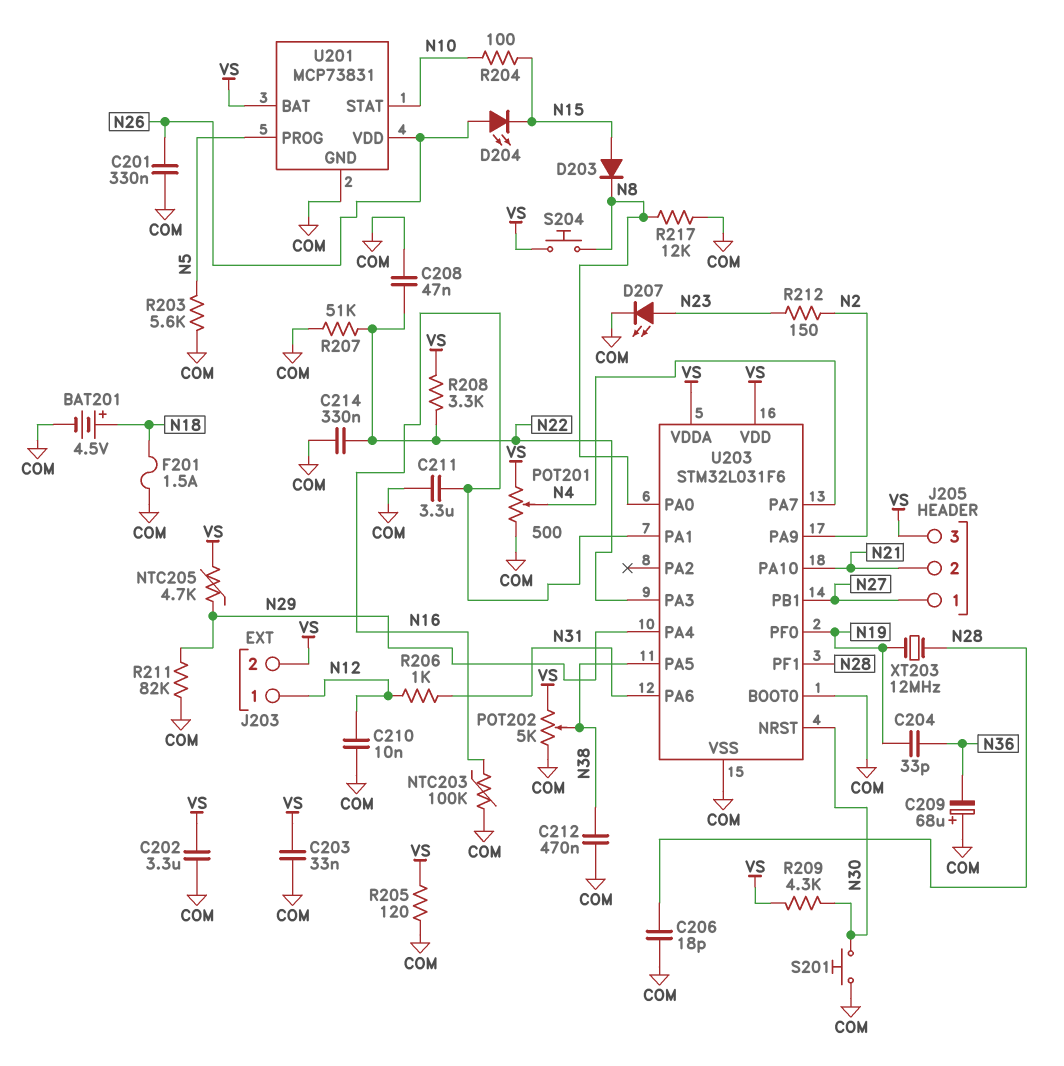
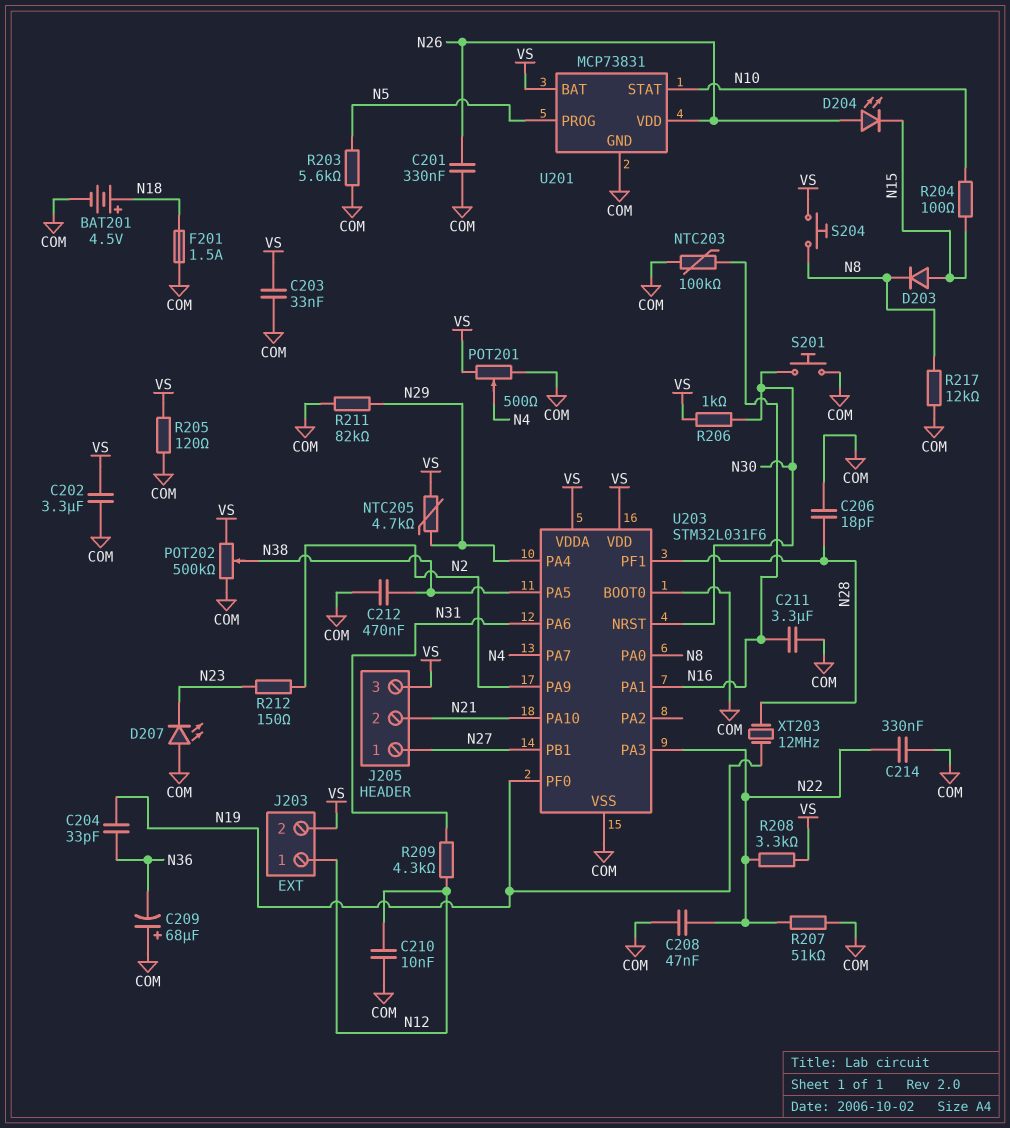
D207: LED (A N23, K COM) -> LED (A COM, K N23)
POT202: 5k (COM, VS, wiper N38) -> 500k (COM, VS, wiper N38)
R206: 1k (N12, N31) -> 1k (N30, VS)
R209: 4.3k (N30, VS) -> 4.3k (N12, N31)

